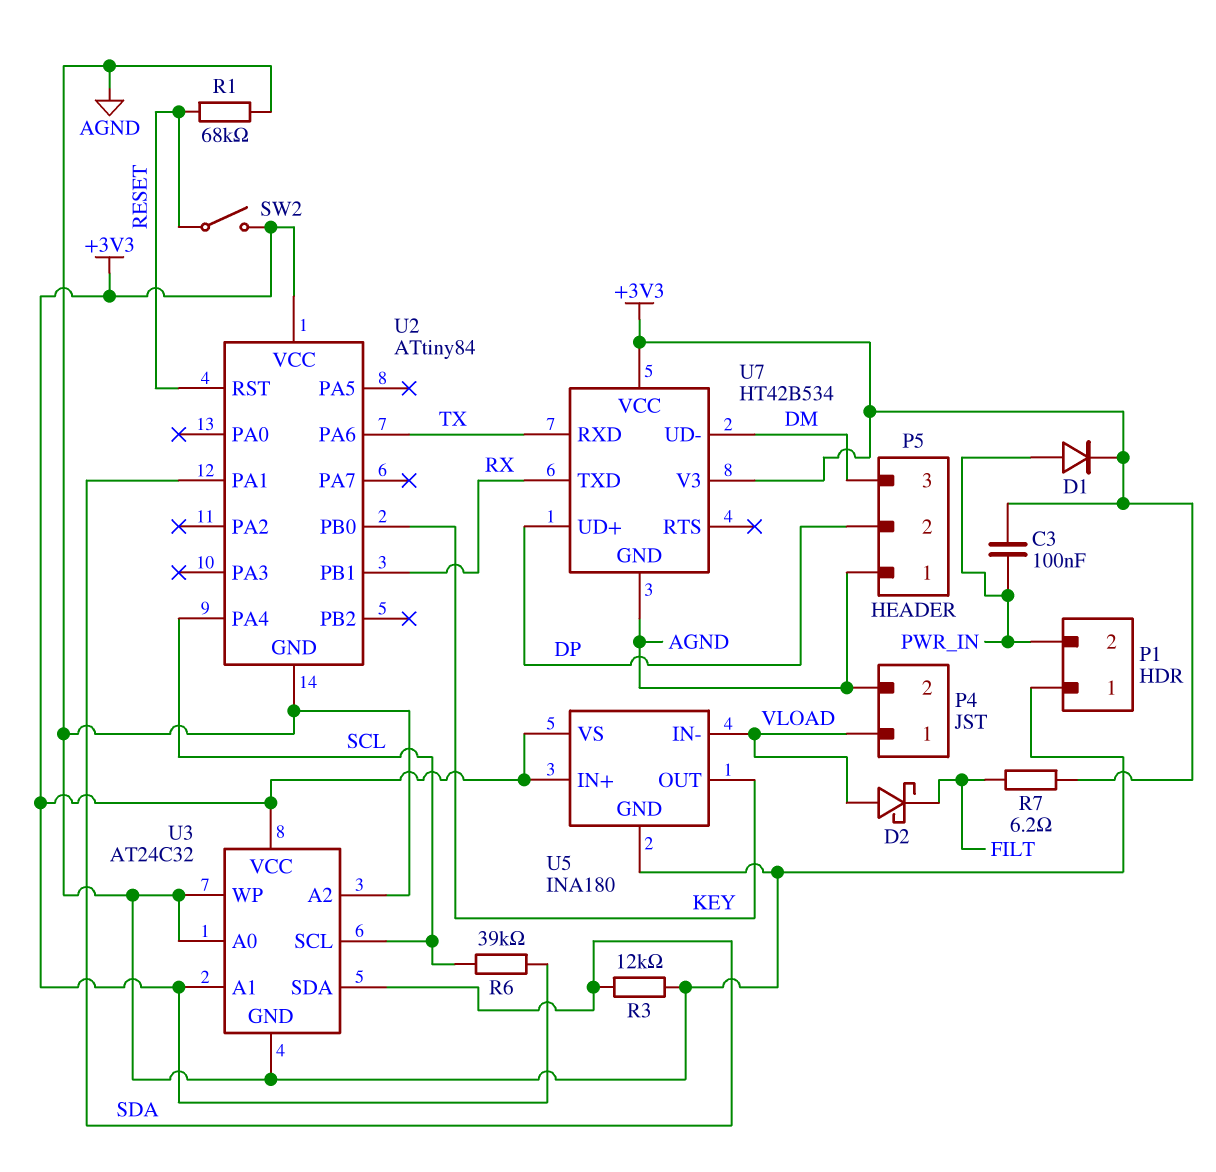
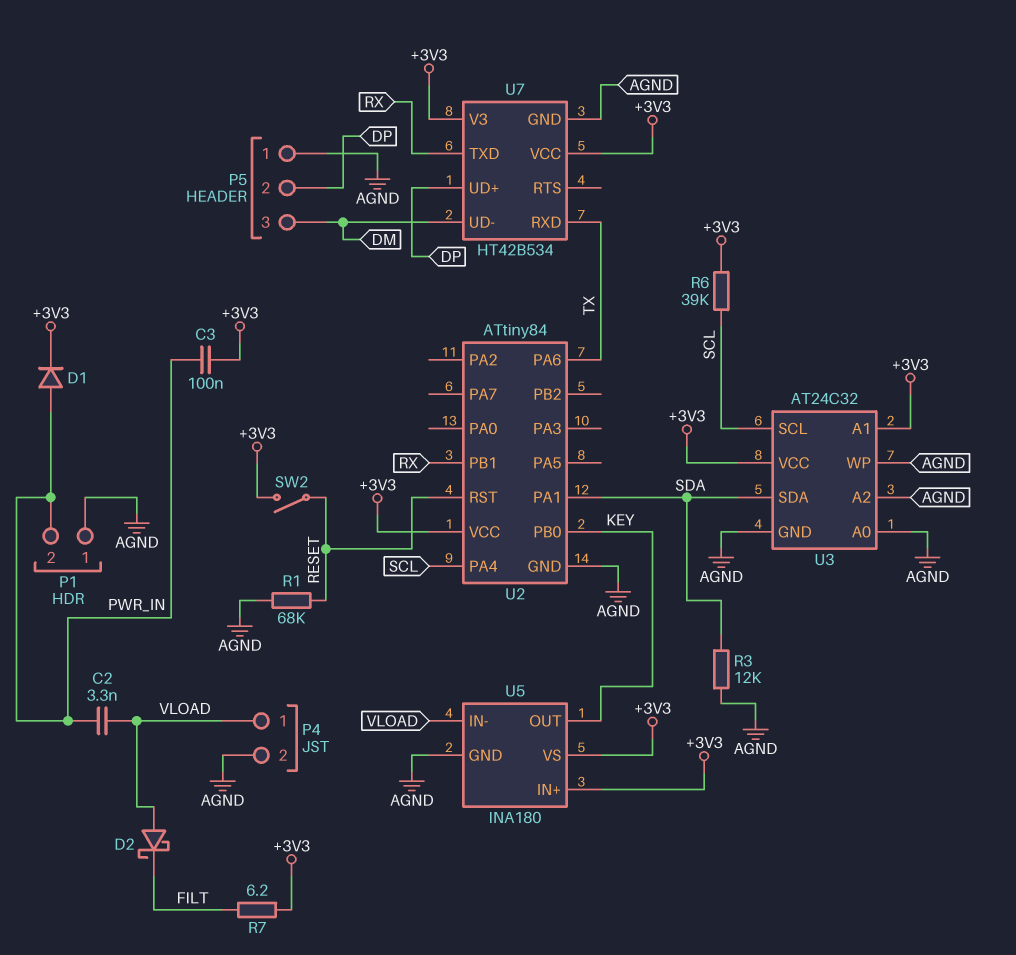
C2: none -> 3.3nF (PWR_IN, VLOAD)

